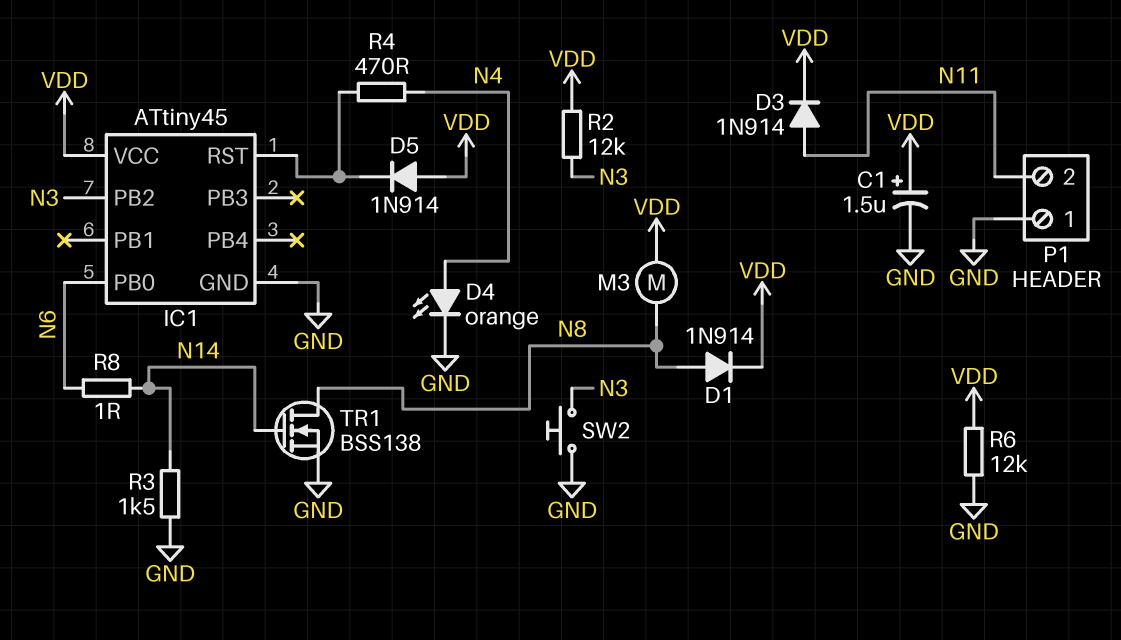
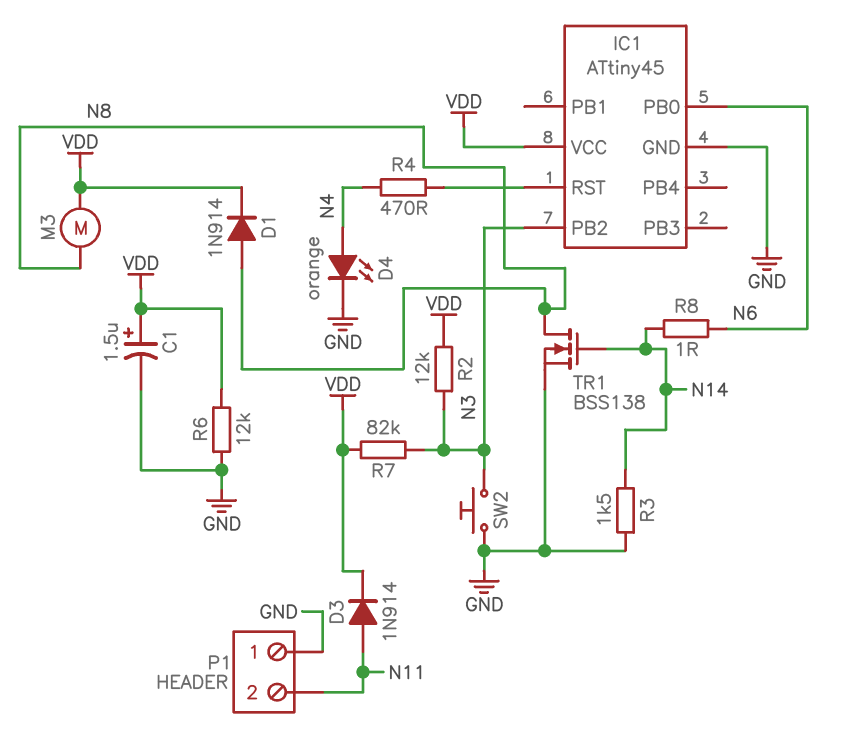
D5: diode 1N914 (A VDD, K IC1/RST) -> none
R7: none -> 82k (N3, VDD)

